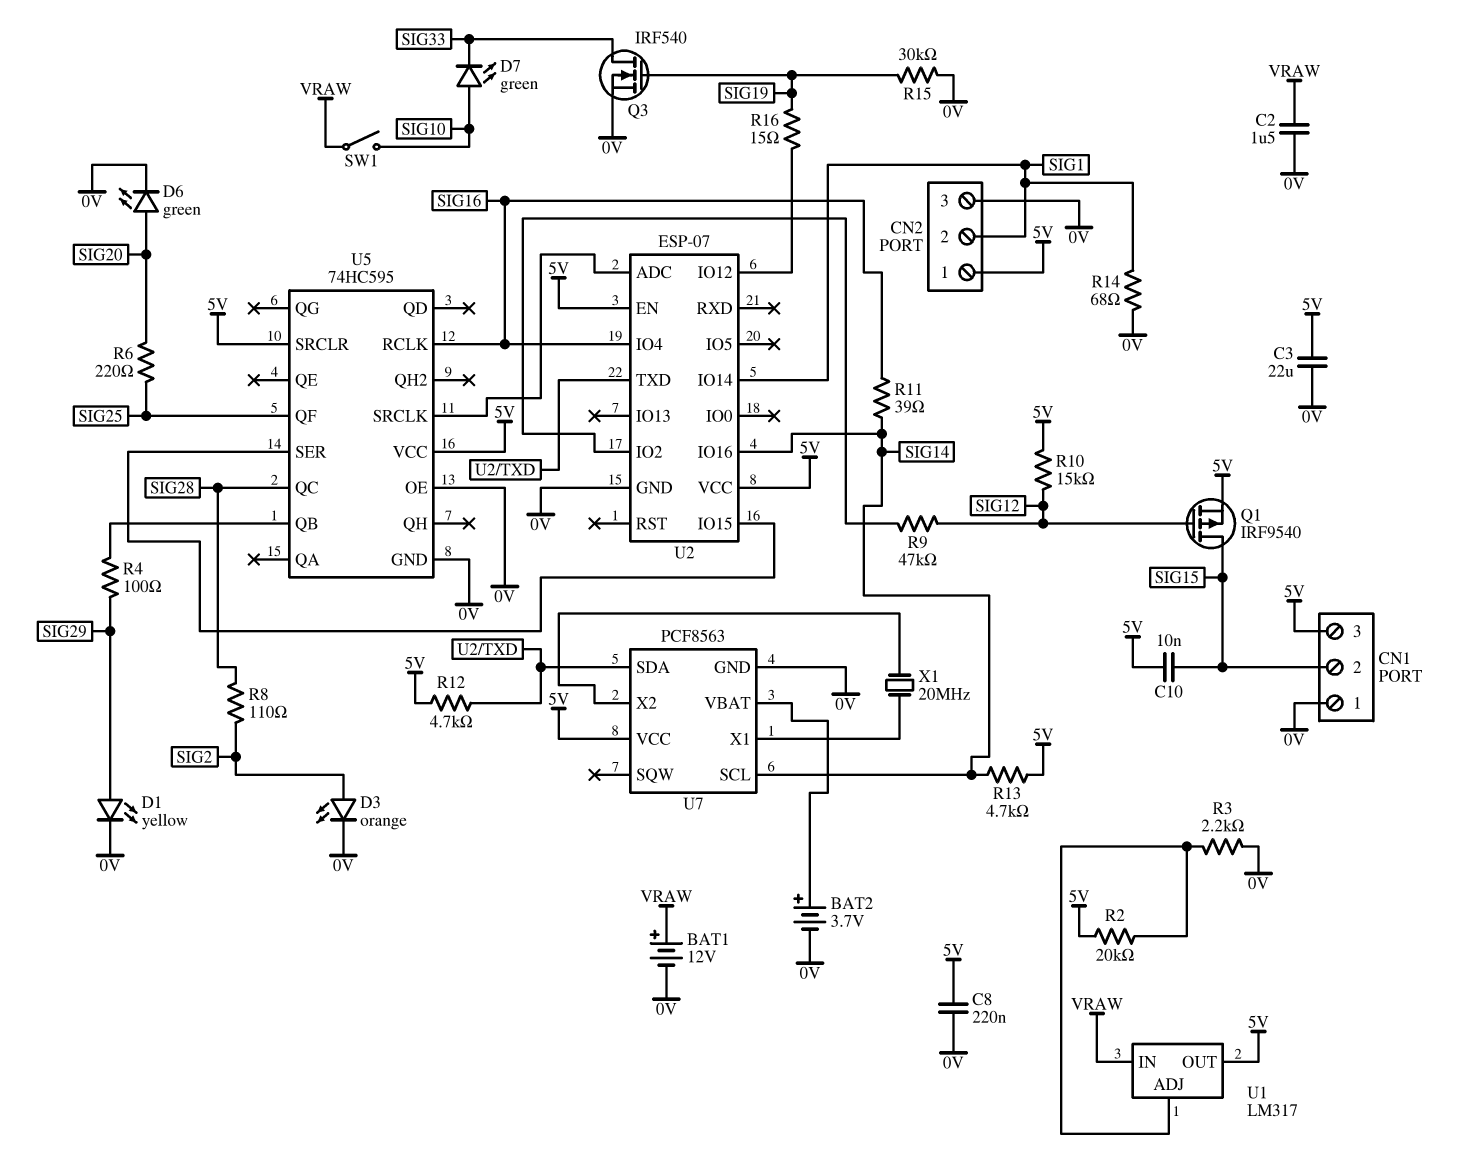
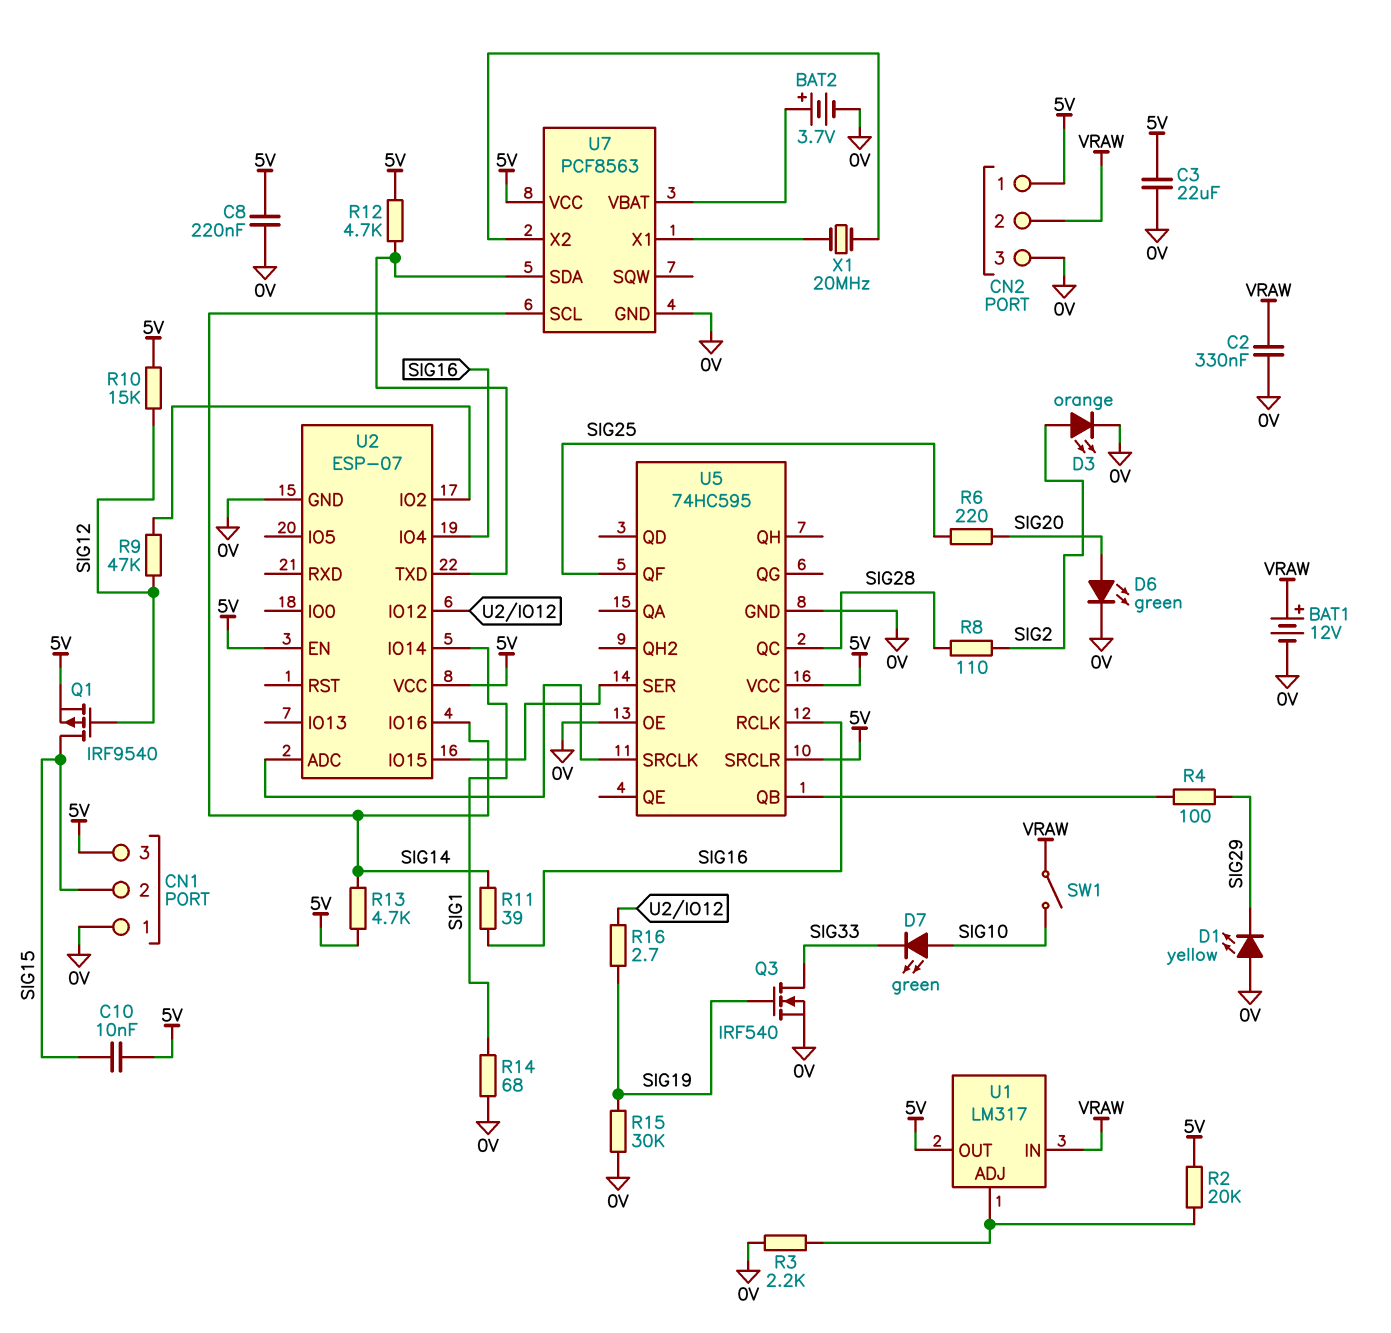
C2: 1.5uF (0V, VRAW) -> 330nF (0V, VRAW)
CN2 pin 2: SIG1 -> VRAW
D1: LED yellow (A SIG29, K 0V) -> LED yellow (A 0V, K SIG29)
R16: 15 (SIG19, U2/IO12) -> 2.7 (SIG19, U2/IO12)

